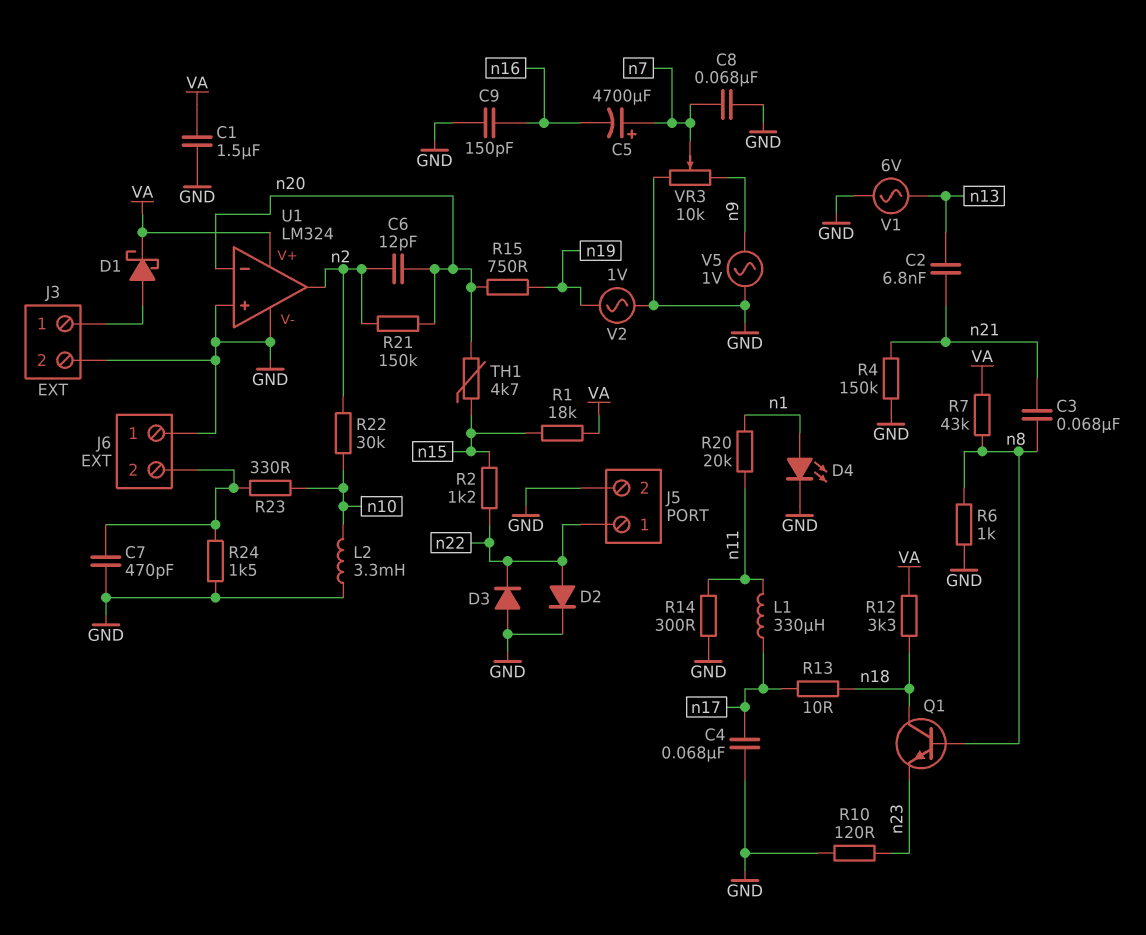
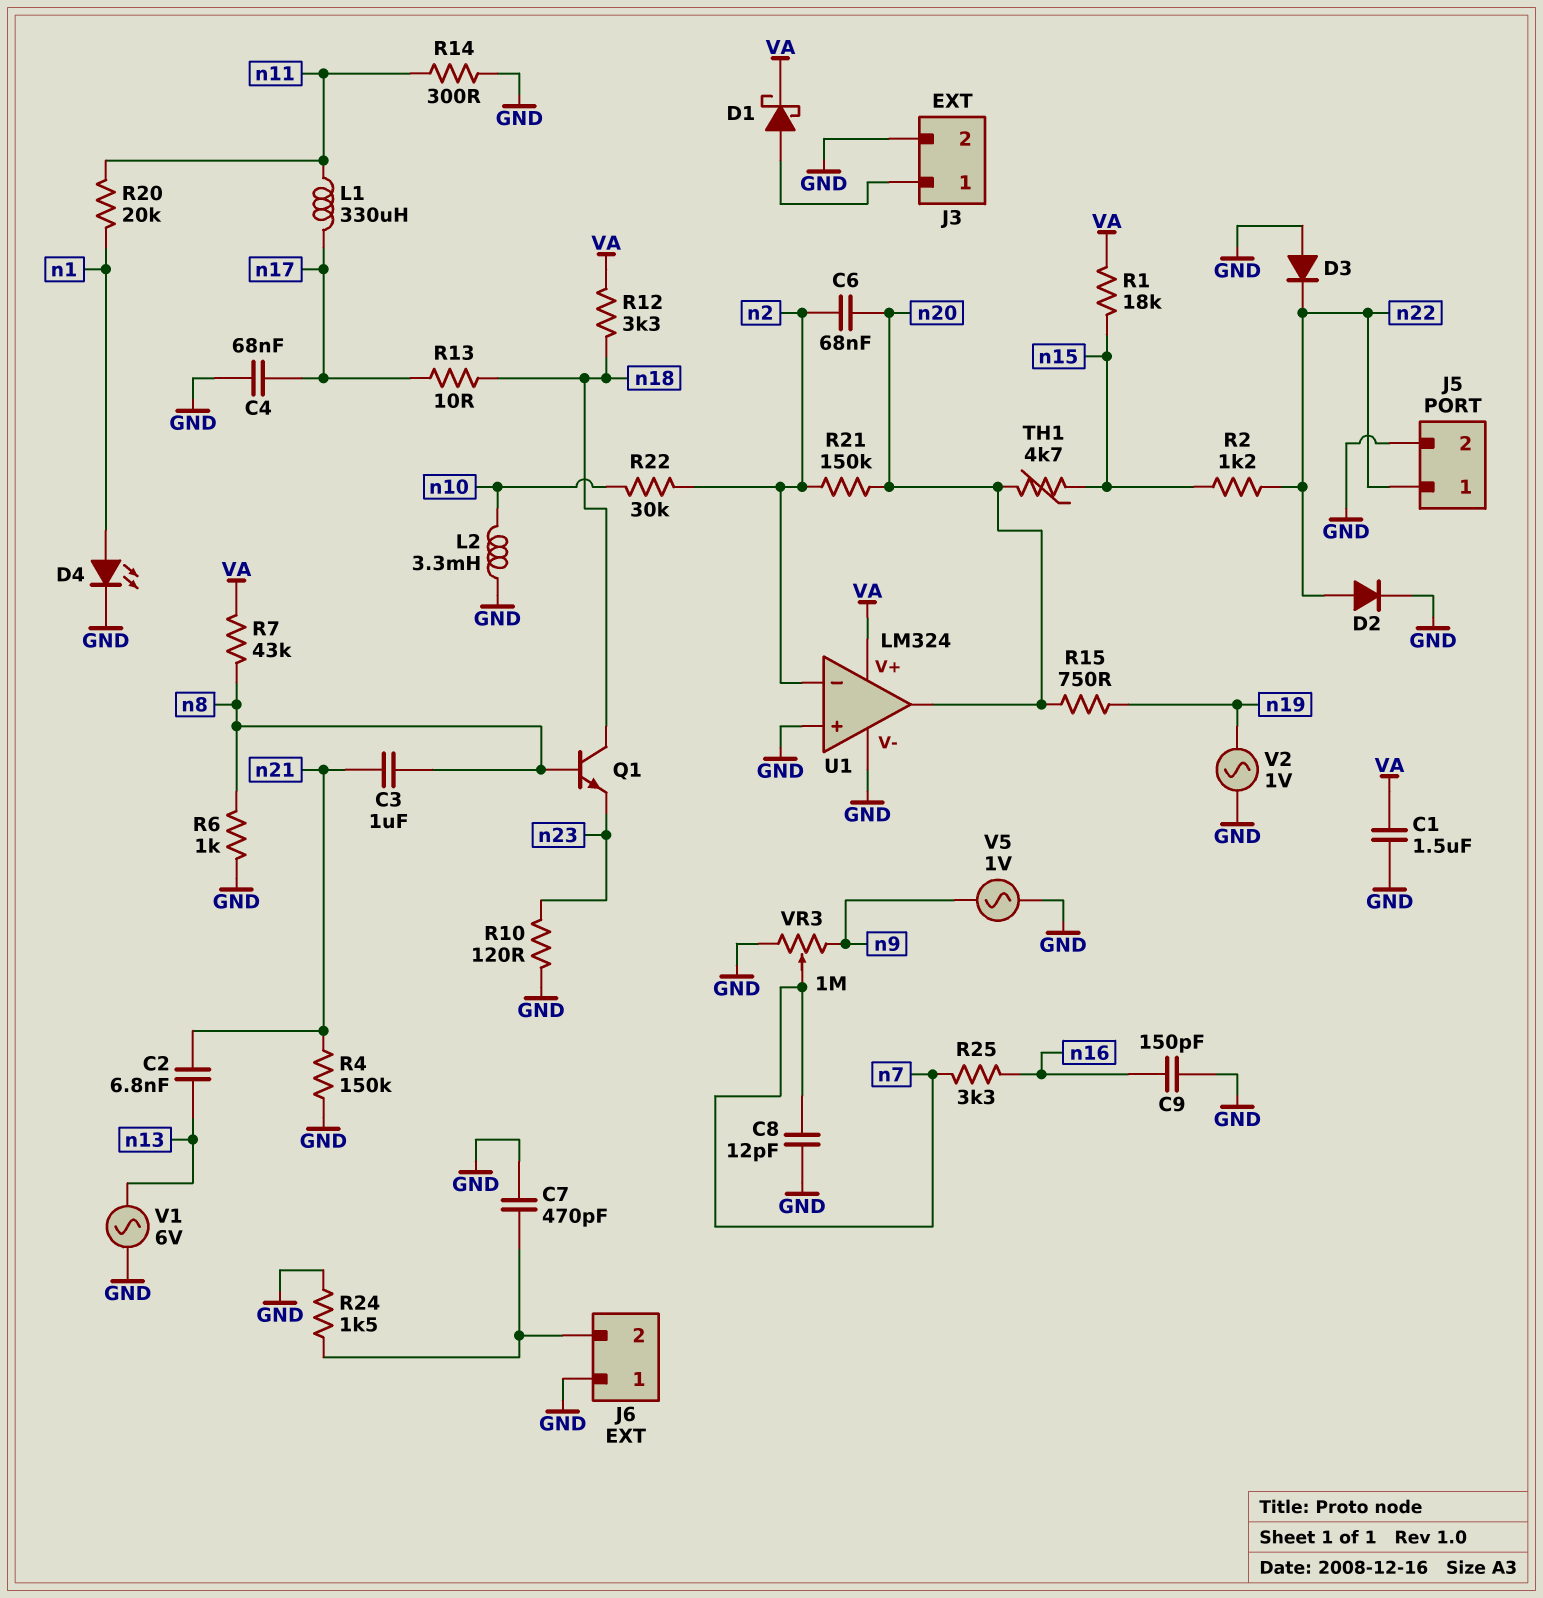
C3: 68nF (n8, n21) -> 1uF (n8, n21)
C5: 4700uF (plus n7, minus n16) -> none
C6: 12pF (n2, n20) -> 68nF (n2, n20)
C8: 68nF (GND, n7) -> 12pF (GND, n7)
R23: 330 (J6/2, n10) -> none
R25: none -> 3.3k (n7, n16)
U1 pin in-: n20 -> n2
U1 pin out: n2 -> n20
VR3: 10k (GND, n9, wiper n7) -> 1M (GND, n9, wiper n7)

